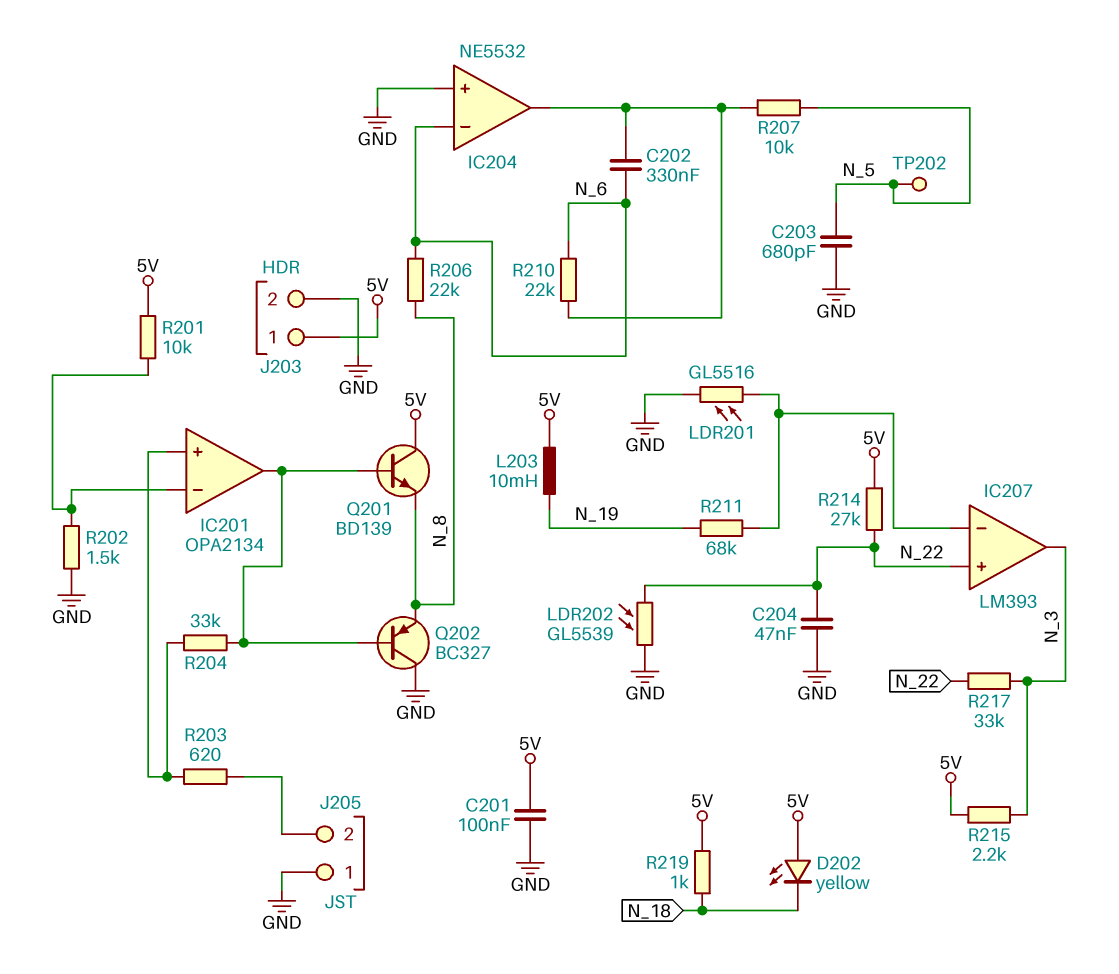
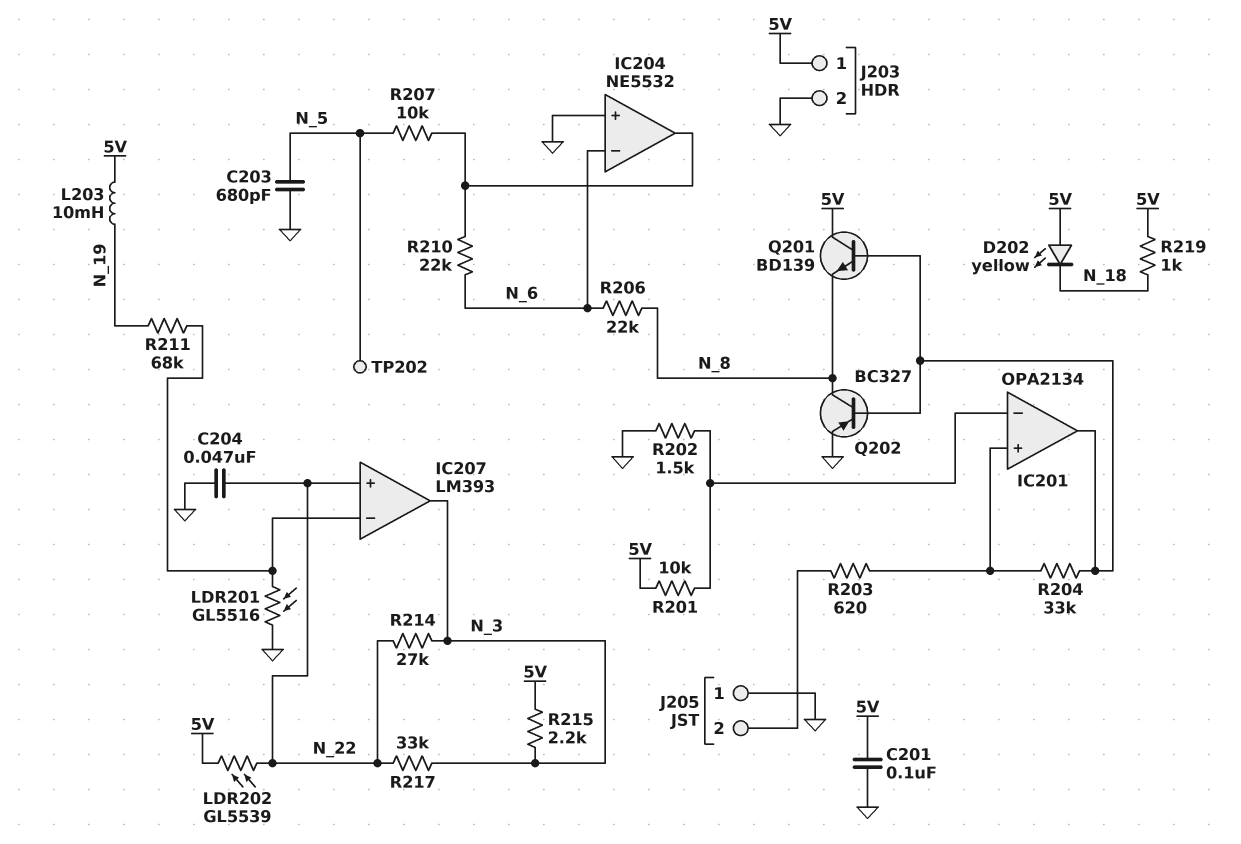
C202: 330nF (IC204/out, N_6) -> none
LDR202: GL5539 (GND, N_22) -> GL5539 (5V, N_22)
Q202: PNP BC327 (B IC201/out, C GND, E N_8) -> PNP BC327 (B IC201/out, C N_8, E GND)
R214: 27k (5V, N_22) -> 27k (N_3, N_22)

